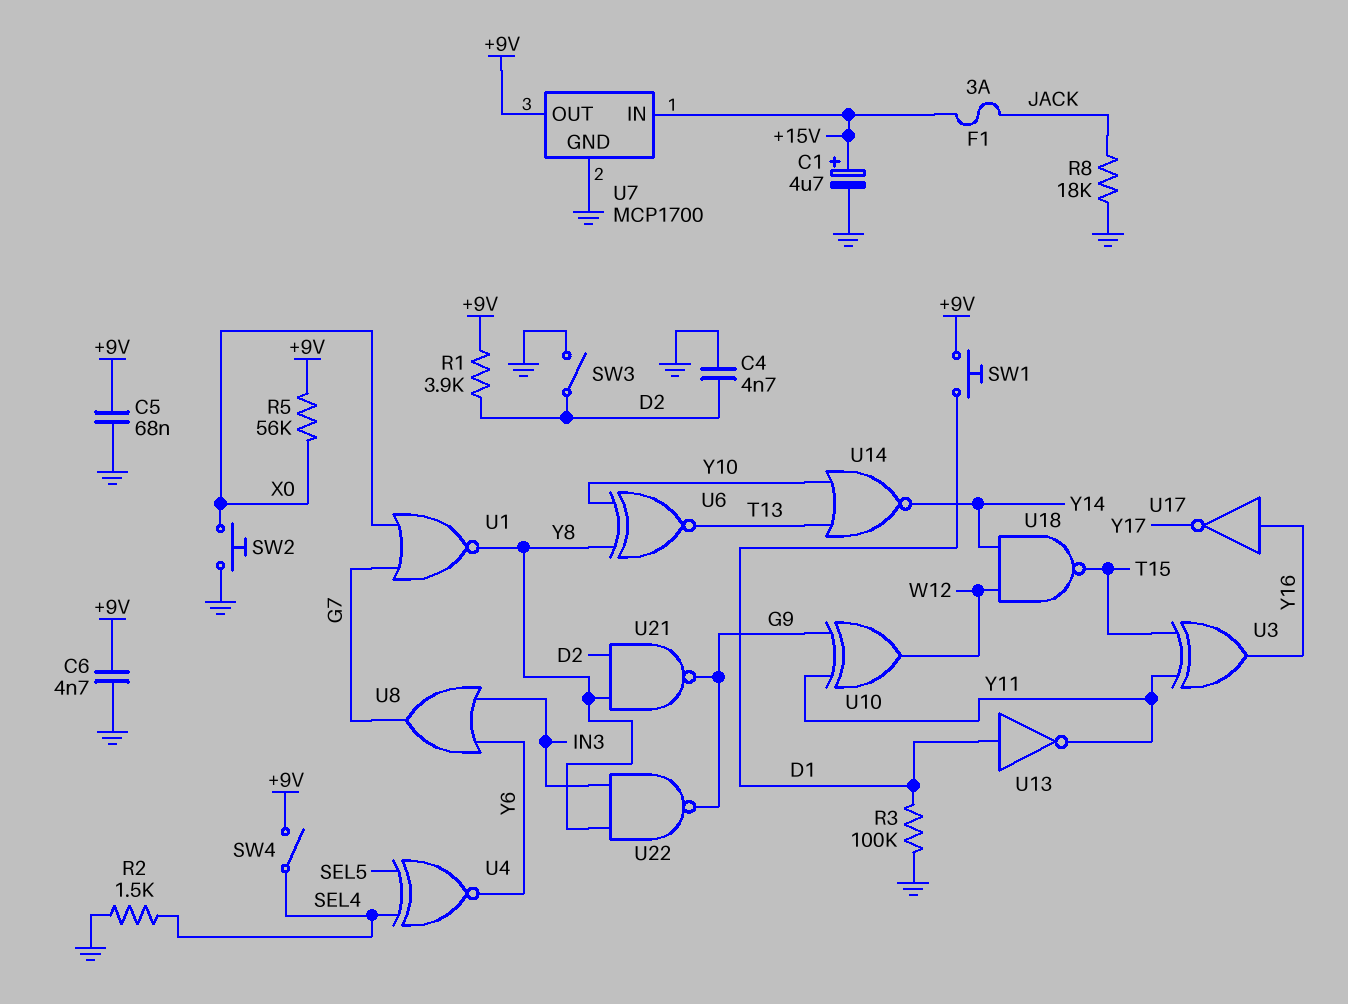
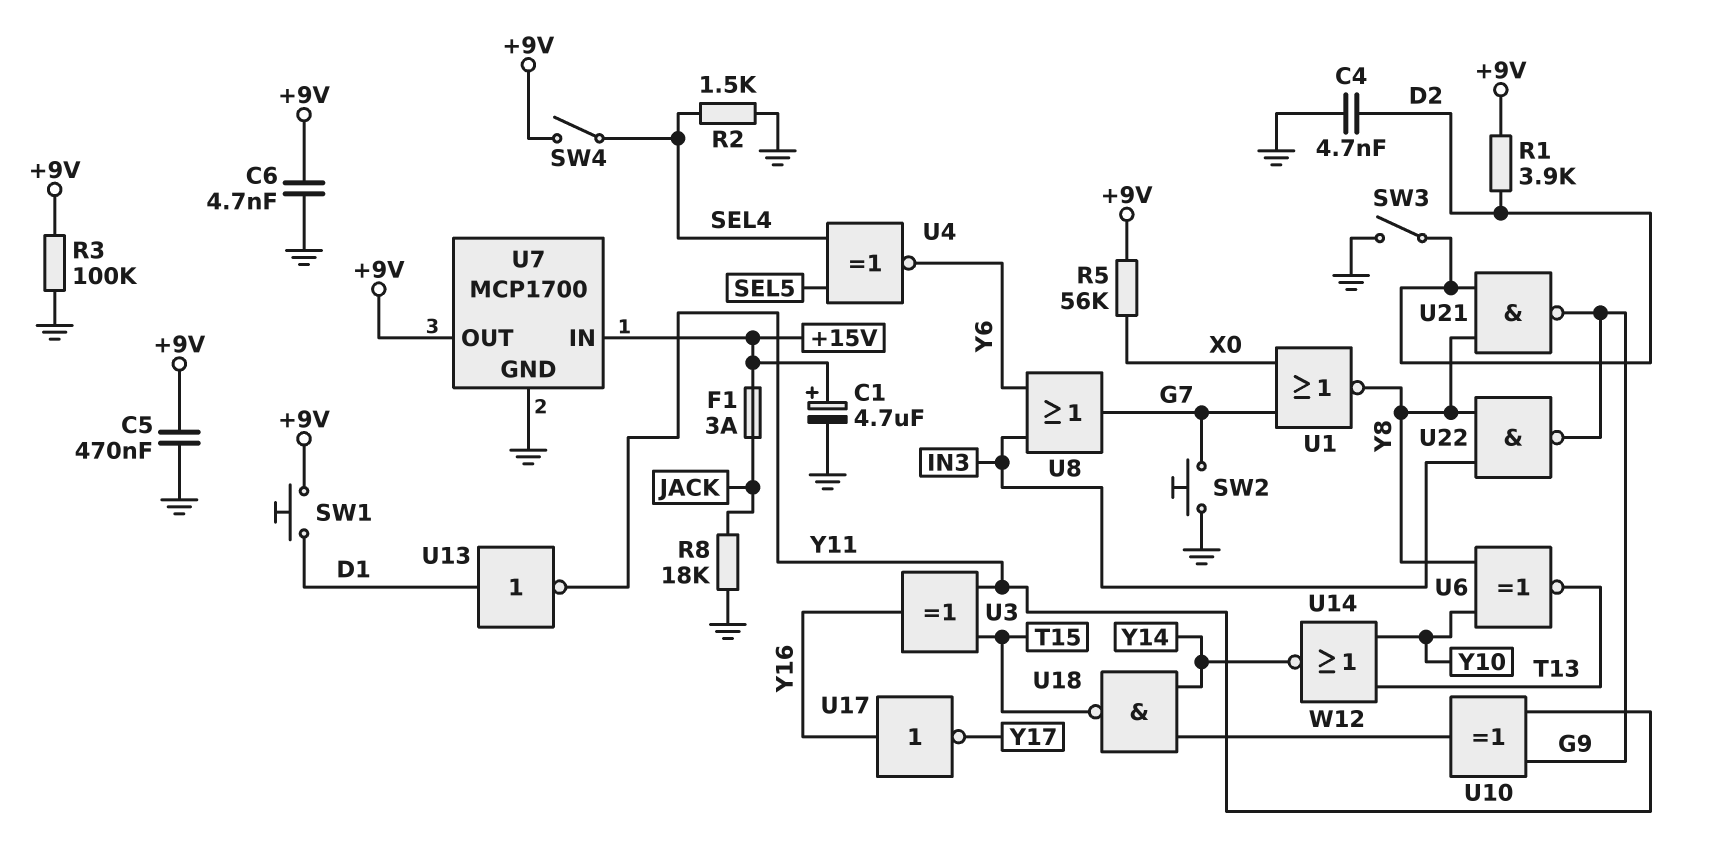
C5: 68nF (+9V, GND) -> 470nF (+9V, GND)
R3: 100k (D1, GND) -> 100k (+9V, GND)
SW2: button (GND, X0) -> button (G7, GND)

